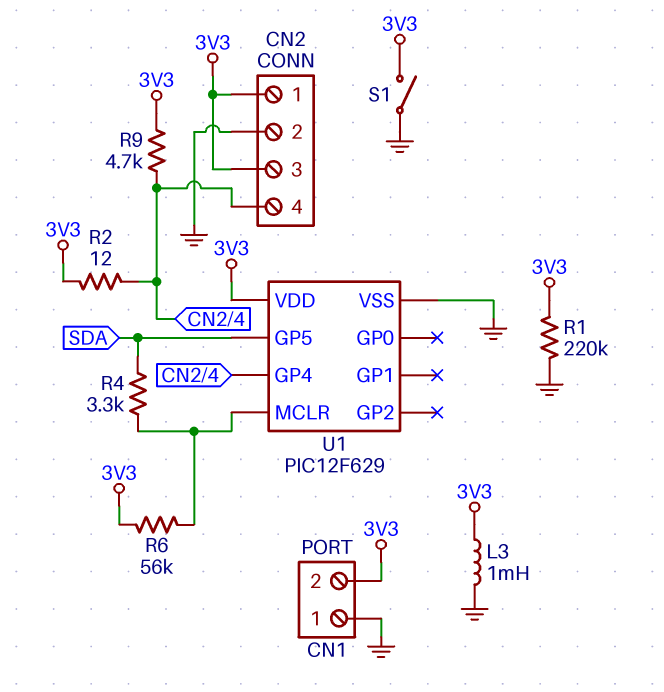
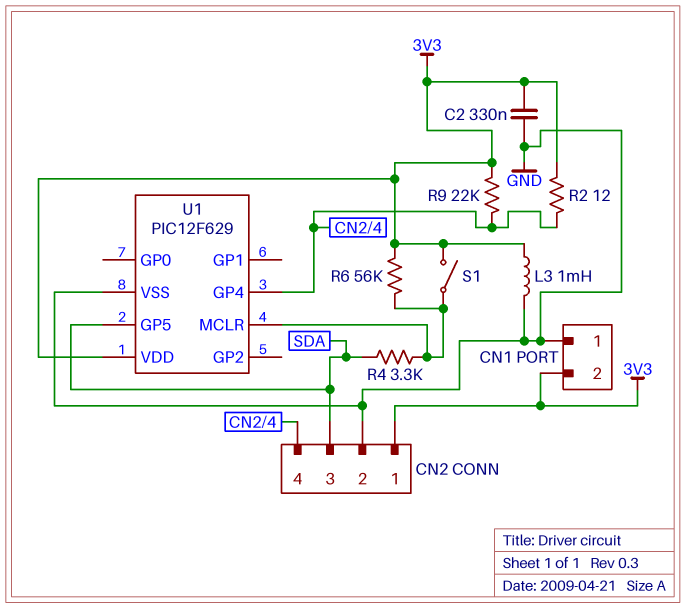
C2: none -> 330nF (3V3, GND)
CN2 pin 3: 3V3 -> SDA
R1: 220k (3V3, GND) -> none
R9: 4.7k (3V3, CN2/4) -> 22k (3V3, CN2/4)
S1: switch (3V3, GND) -> switch (3V3, U1/MCLR)

